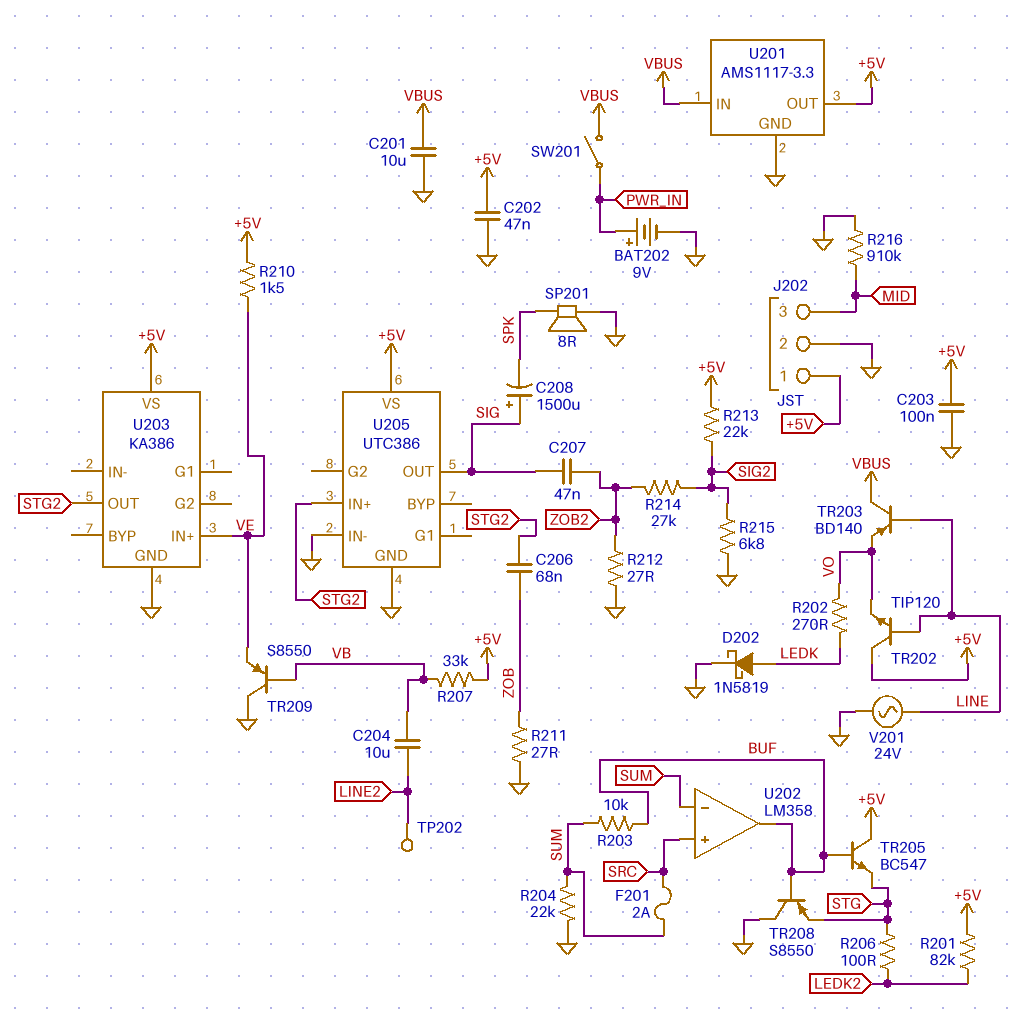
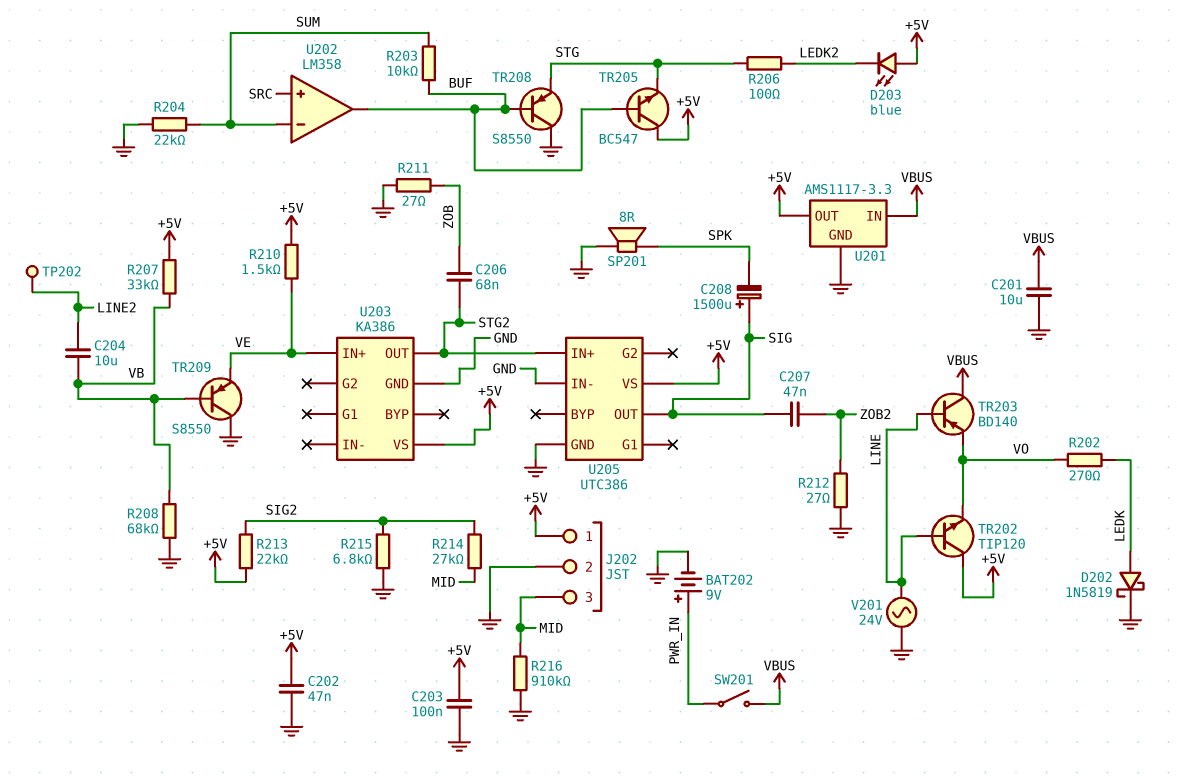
D203: none -> LED blue (A +5V, K LEDK2)
F201: 2A (SRC, SUM) -> none
R201: 82k (+5V, LEDK2) -> none
R208: none -> 68k (GND, VB)
R214: 27k (SIG2, ZOB2) -> 27k (MID, SIG2)

